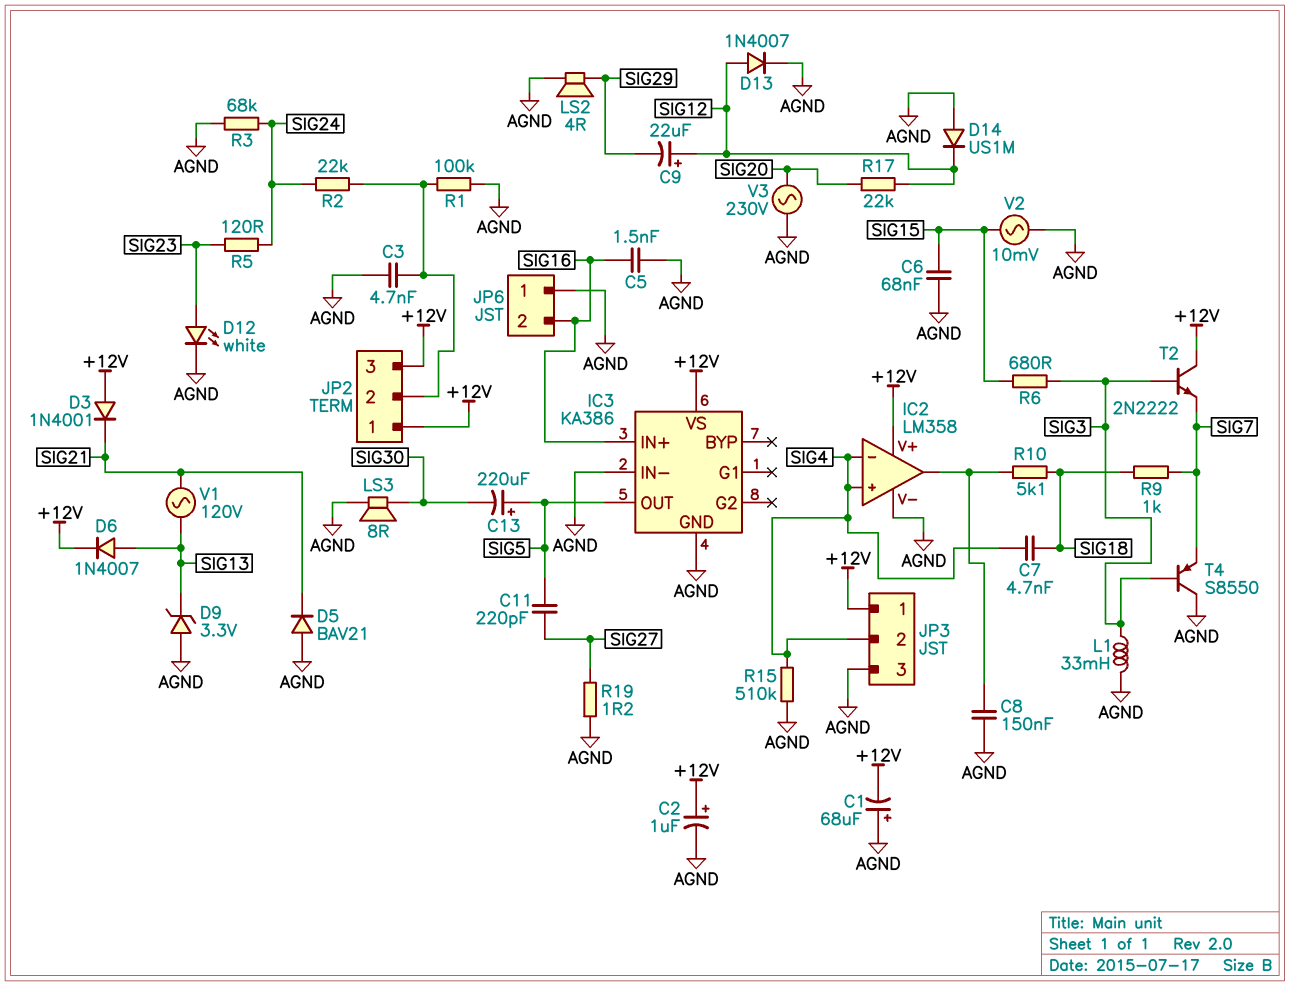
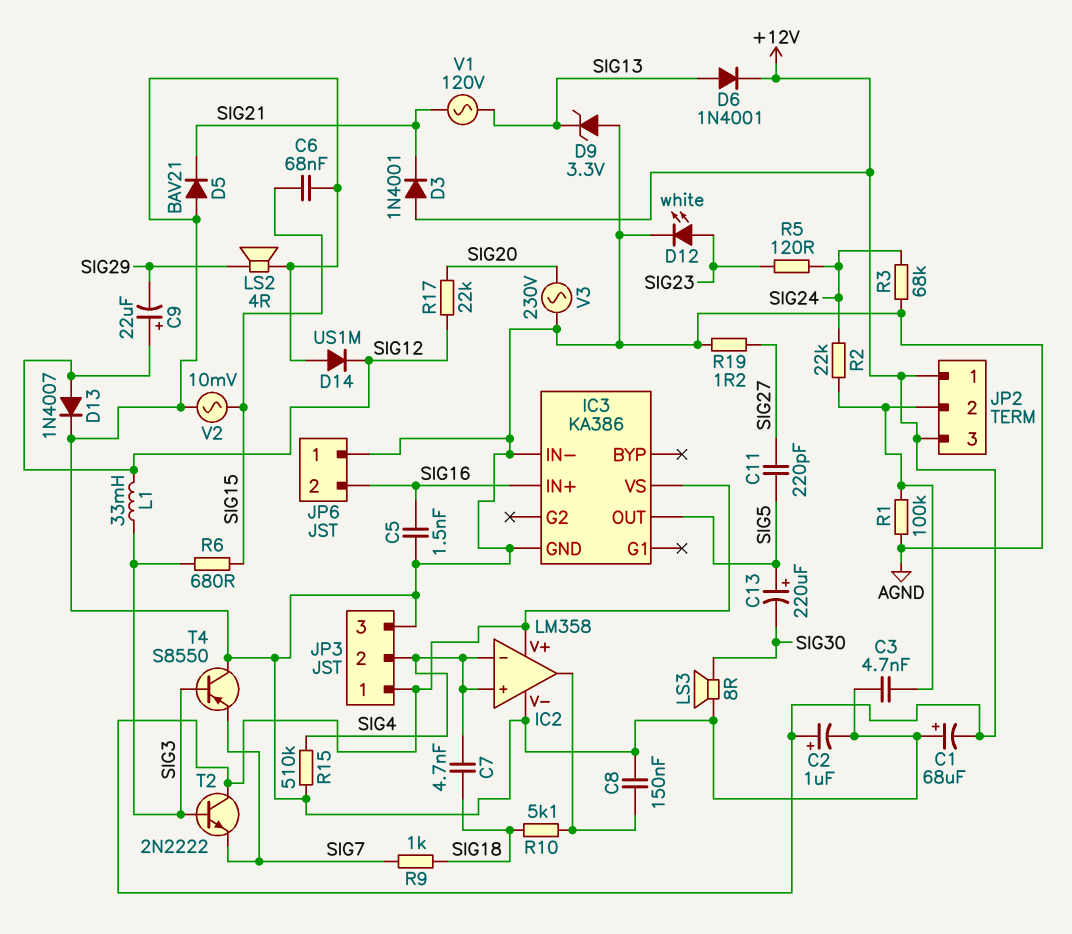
D6: diode 1N4007 (A SIG13, K +12V) -> diode 1N4001 (A SIG13, K +12V)
L1: 33mH (AGND, SIG3) -> 33mH (SIG3, SIG12)

